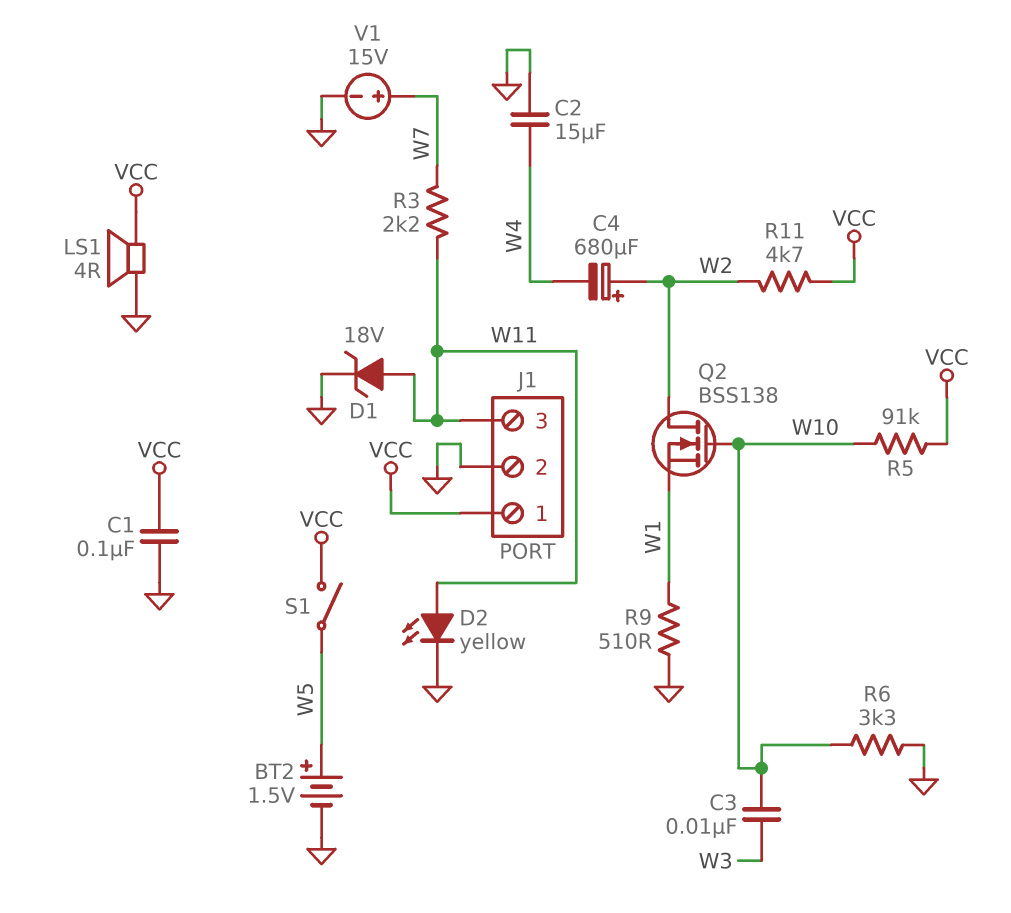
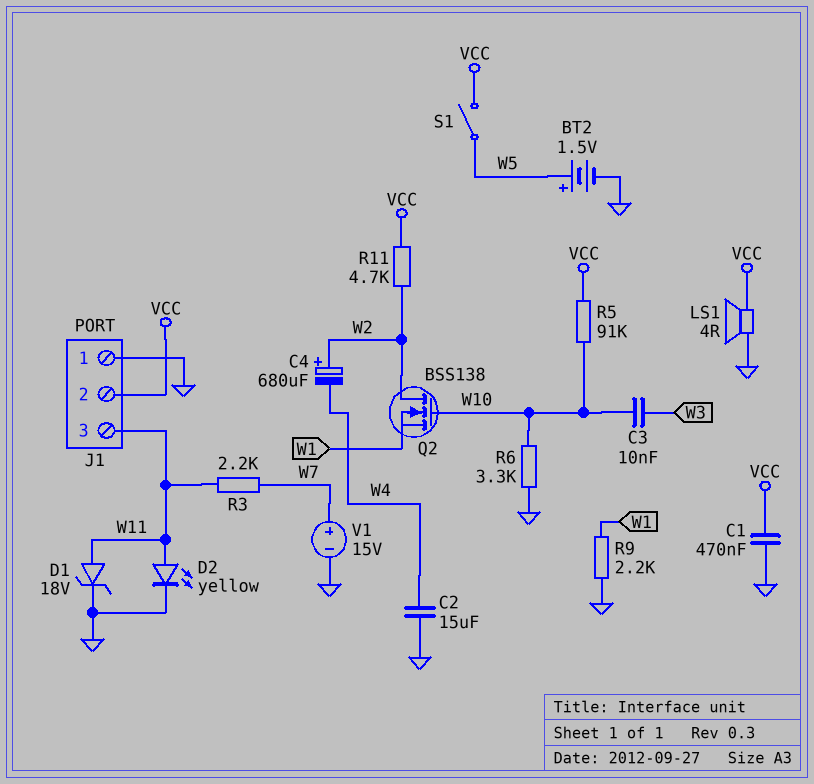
C1: 100nF (GND, VCC) -> 470nF (GND, VCC)
J1 pin 1: VCC -> GND
J1 pin 2: GND -> VCC
R9: 510 (GND, W1) -> 2.2k (GND, W1)

